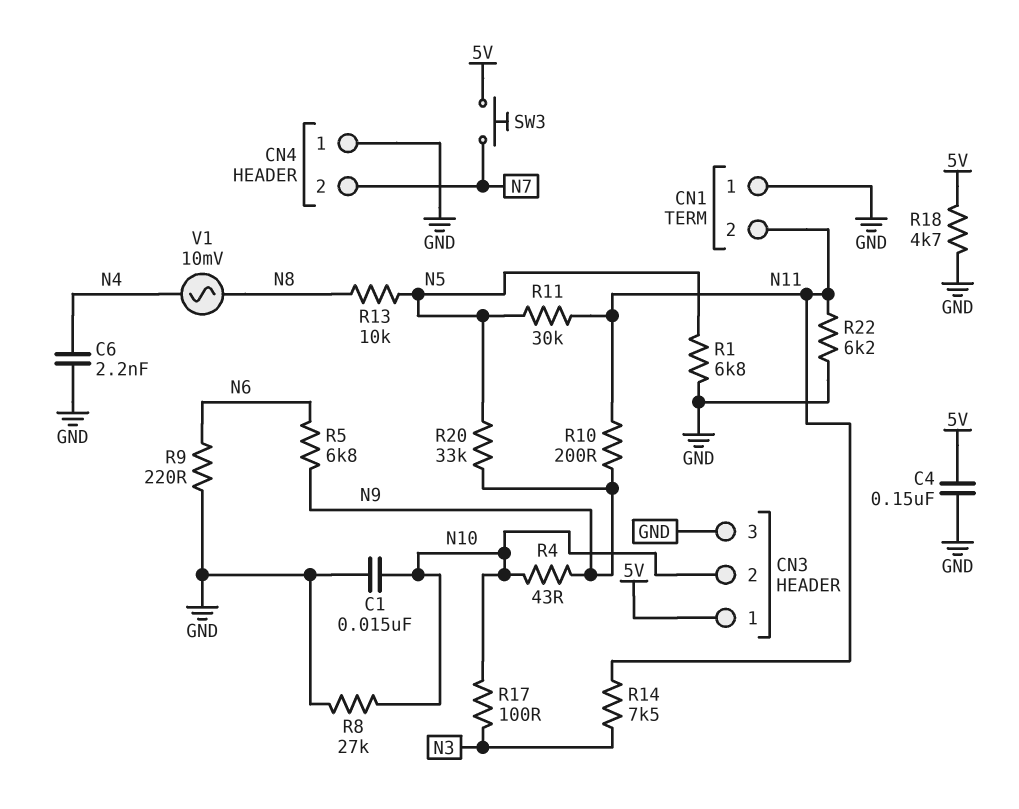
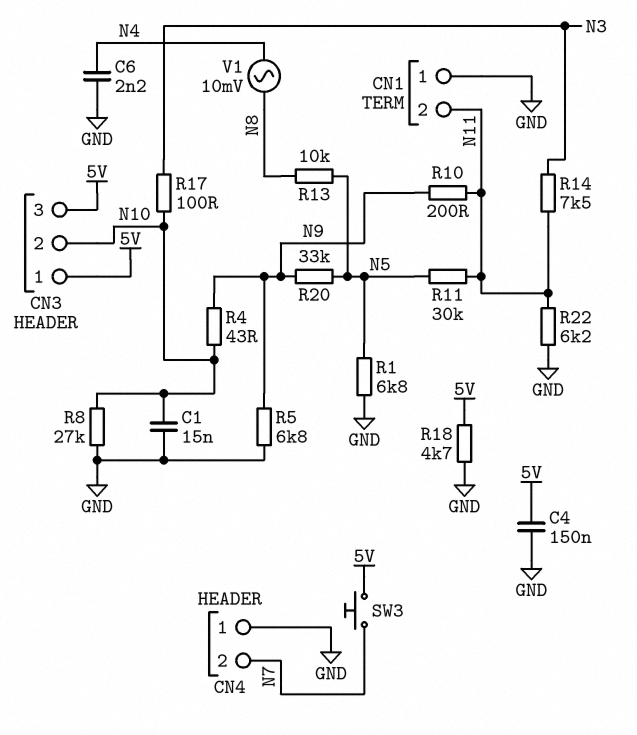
CN3 pin 3: GND -> 5V
R5: 6.8k (N6, N9) -> 6.8k (GND, N9)
R9: 220 (GND, N6) -> none

